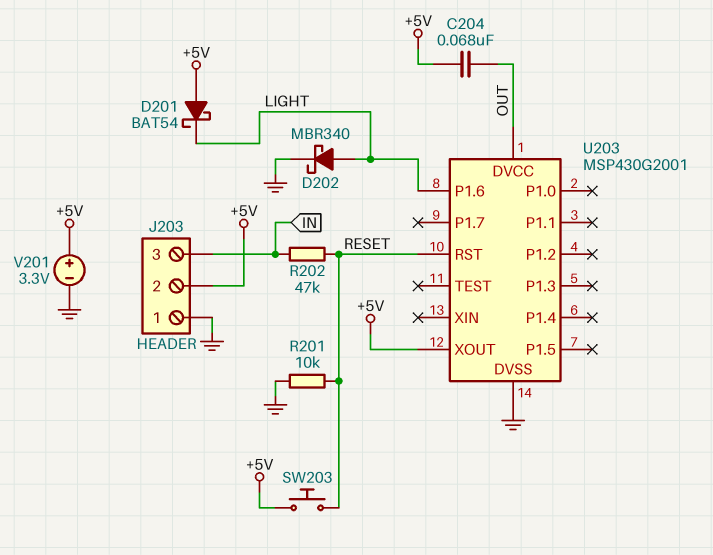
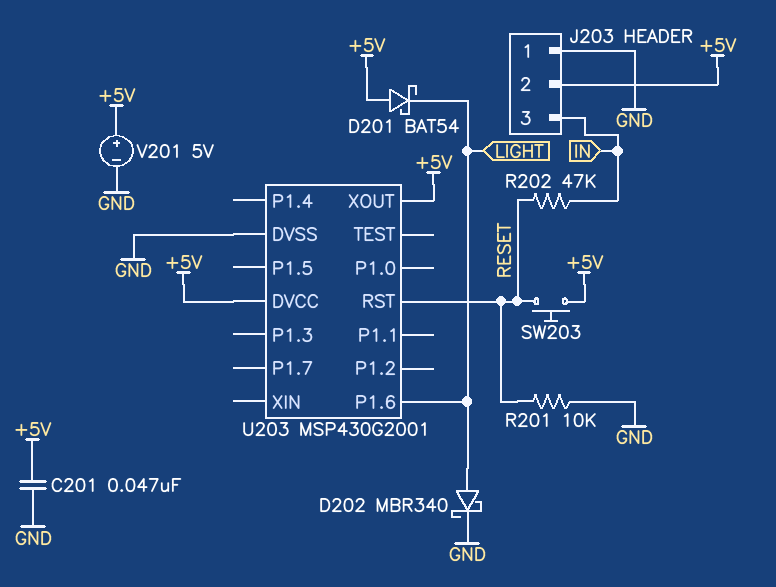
C201: none -> 47nF (+5V, GND)
C204: 68nF (+5V, OUT) -> none
U203 pin DVCC: OUT -> +5V
V201: 3.3V (plus +5V, minus GND) -> 5V (plus +5V, minus GND)

